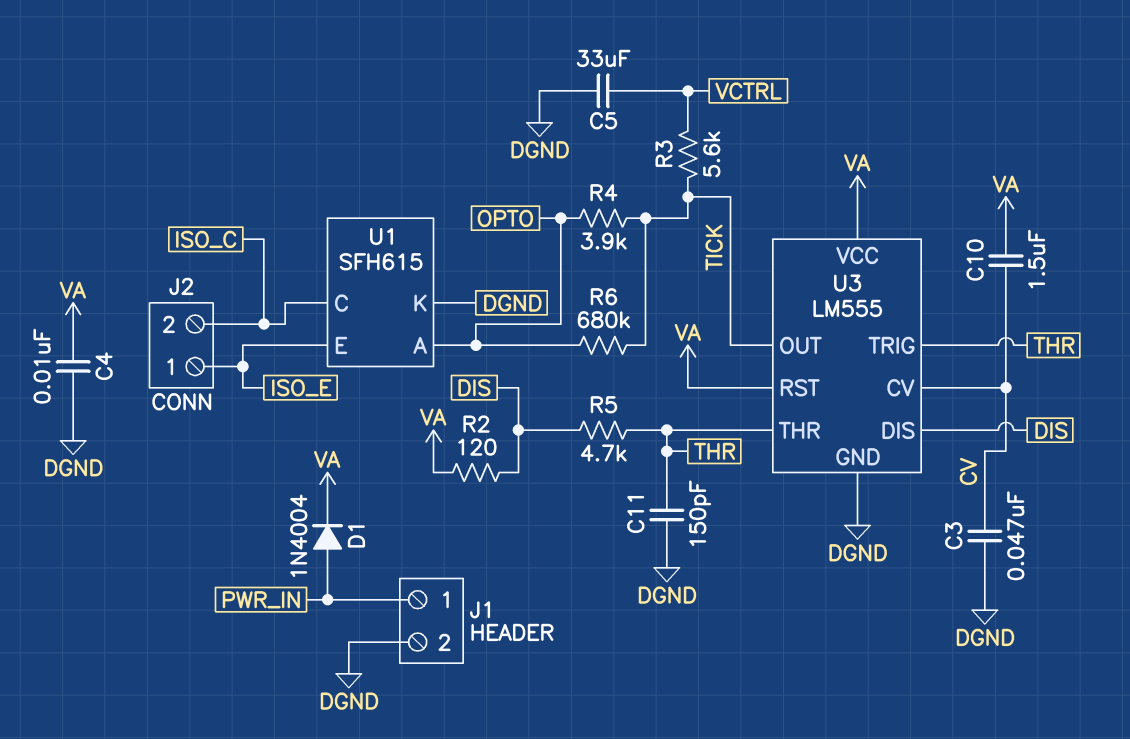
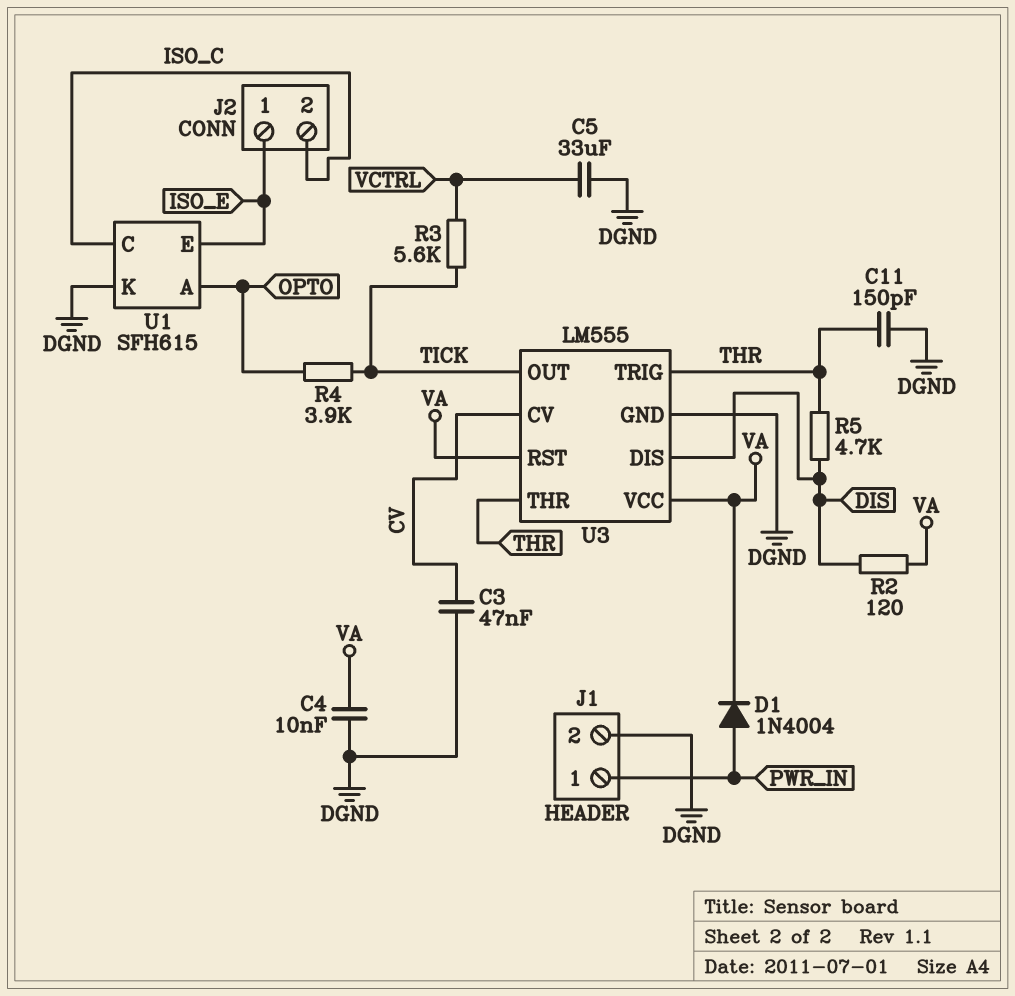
C10: 1.5uF (CV, VA) -> none
R6: 680k (OPTO, TICK) -> none

